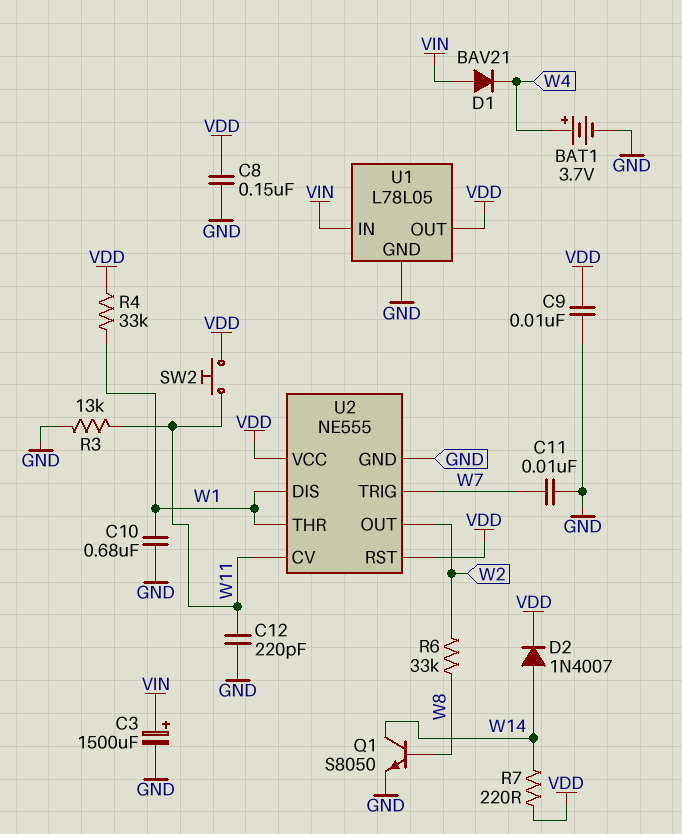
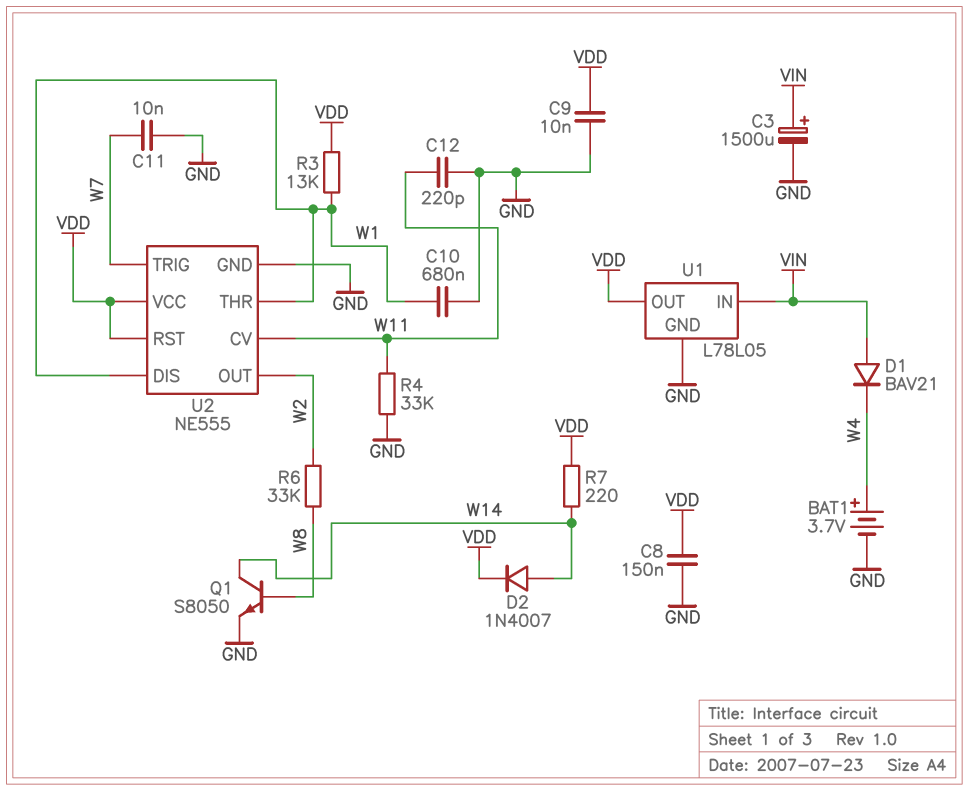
R3: 13k (GND, W11) -> 13k (VDD, W1)
R4: 33k (VDD, W1) -> 33k (GND, W11)
SW2: button (VDD, W11) -> none

